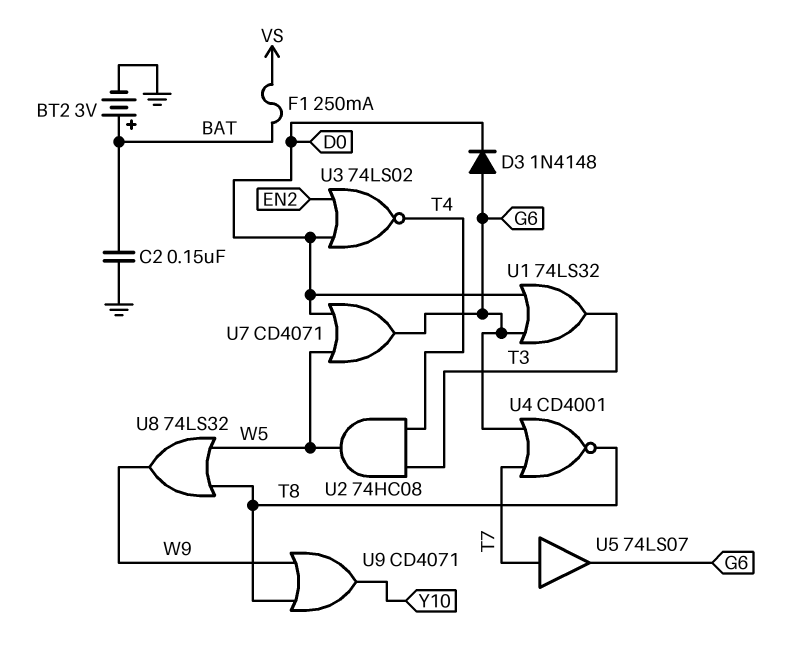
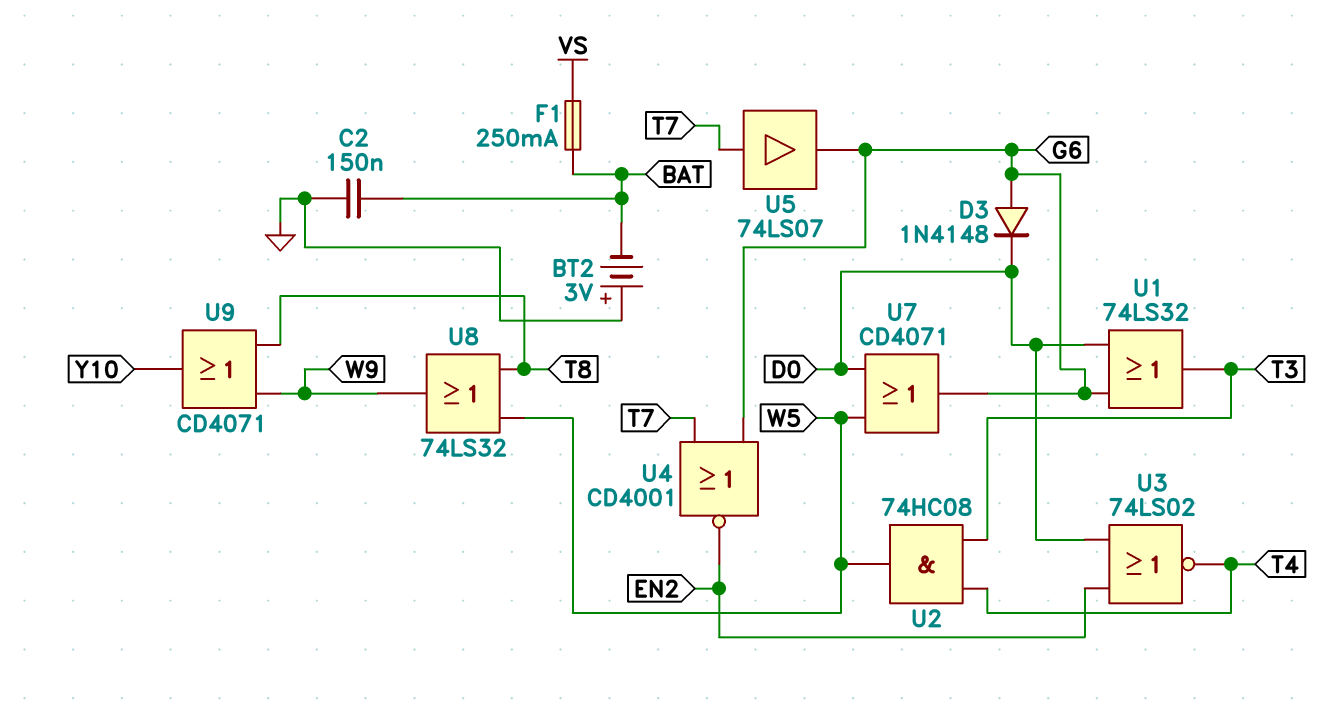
BT2: 3V (plus BAT, minus GND) -> 3V (plus GND, minus BAT)
U4: NOR CD4001 (in G6, in T7, out T8) -> NOR CD4001 (in G6, in T7, out EN2)

